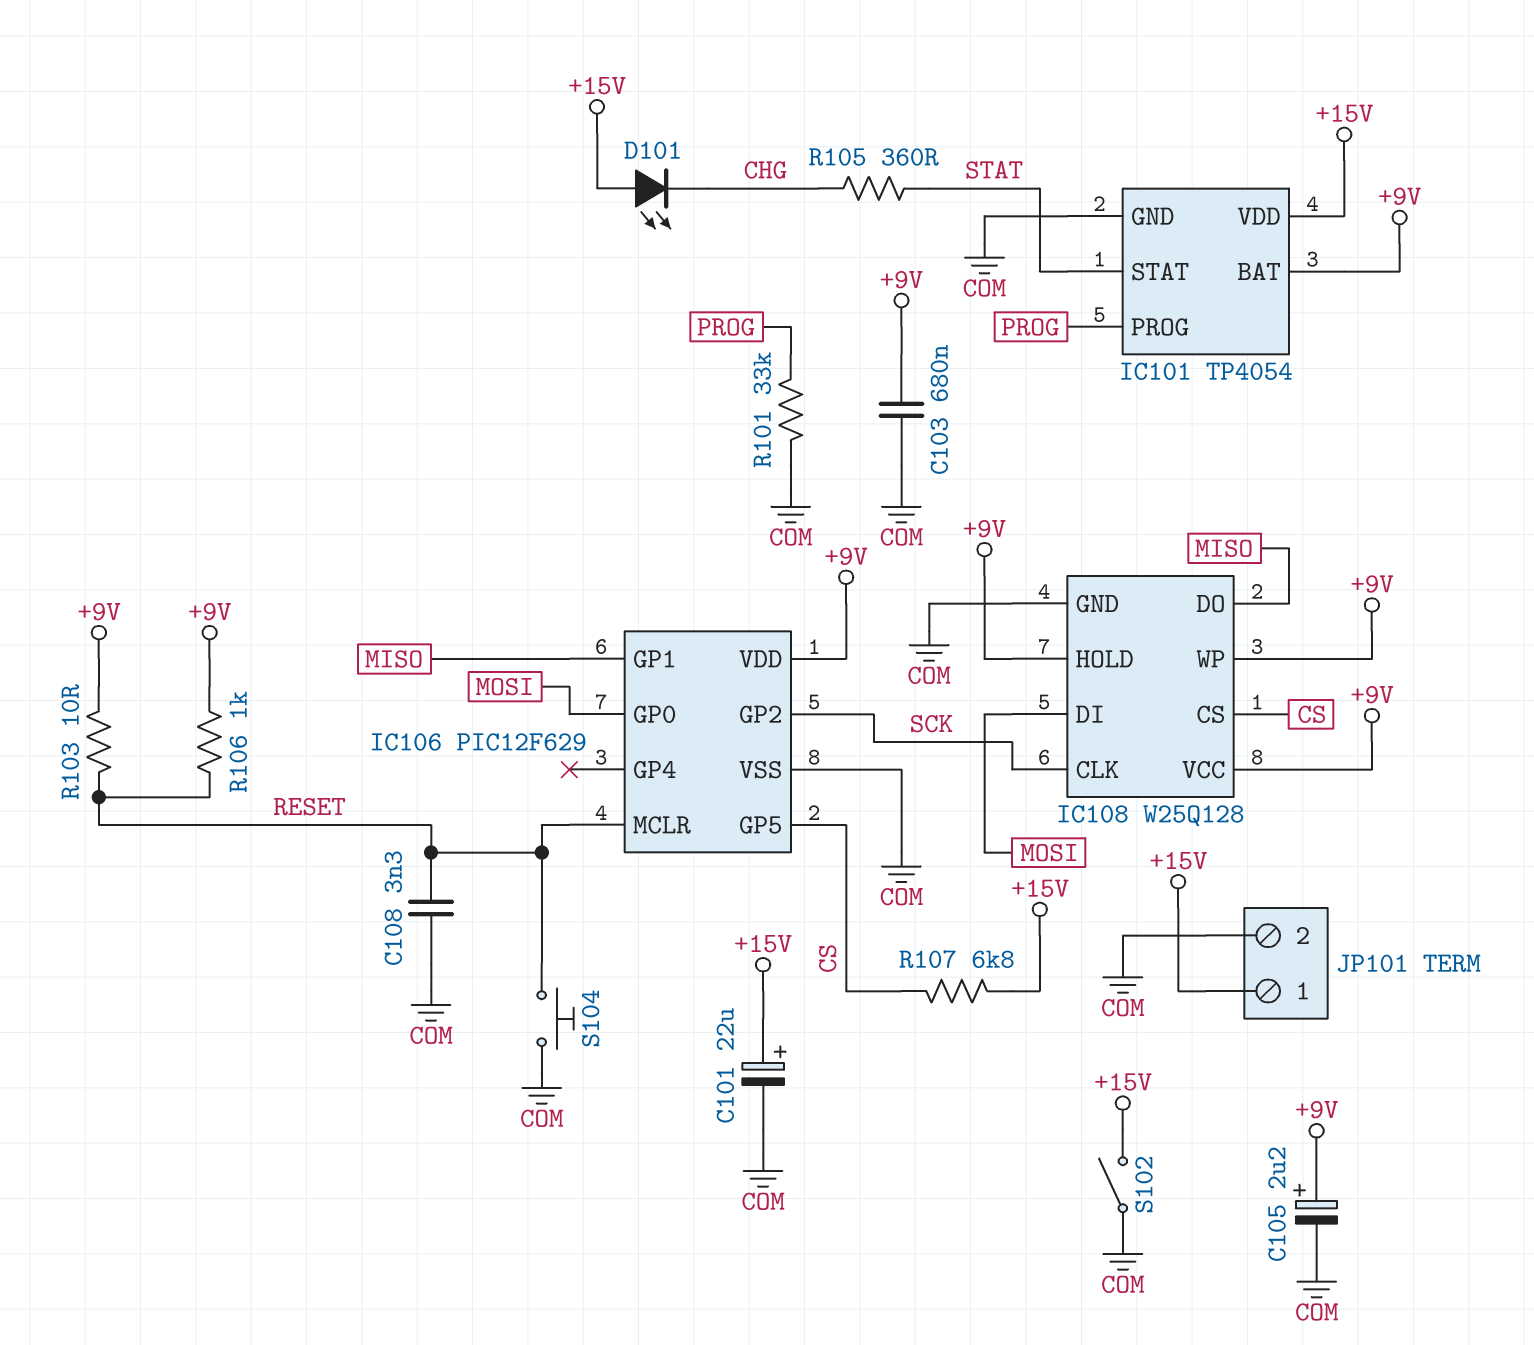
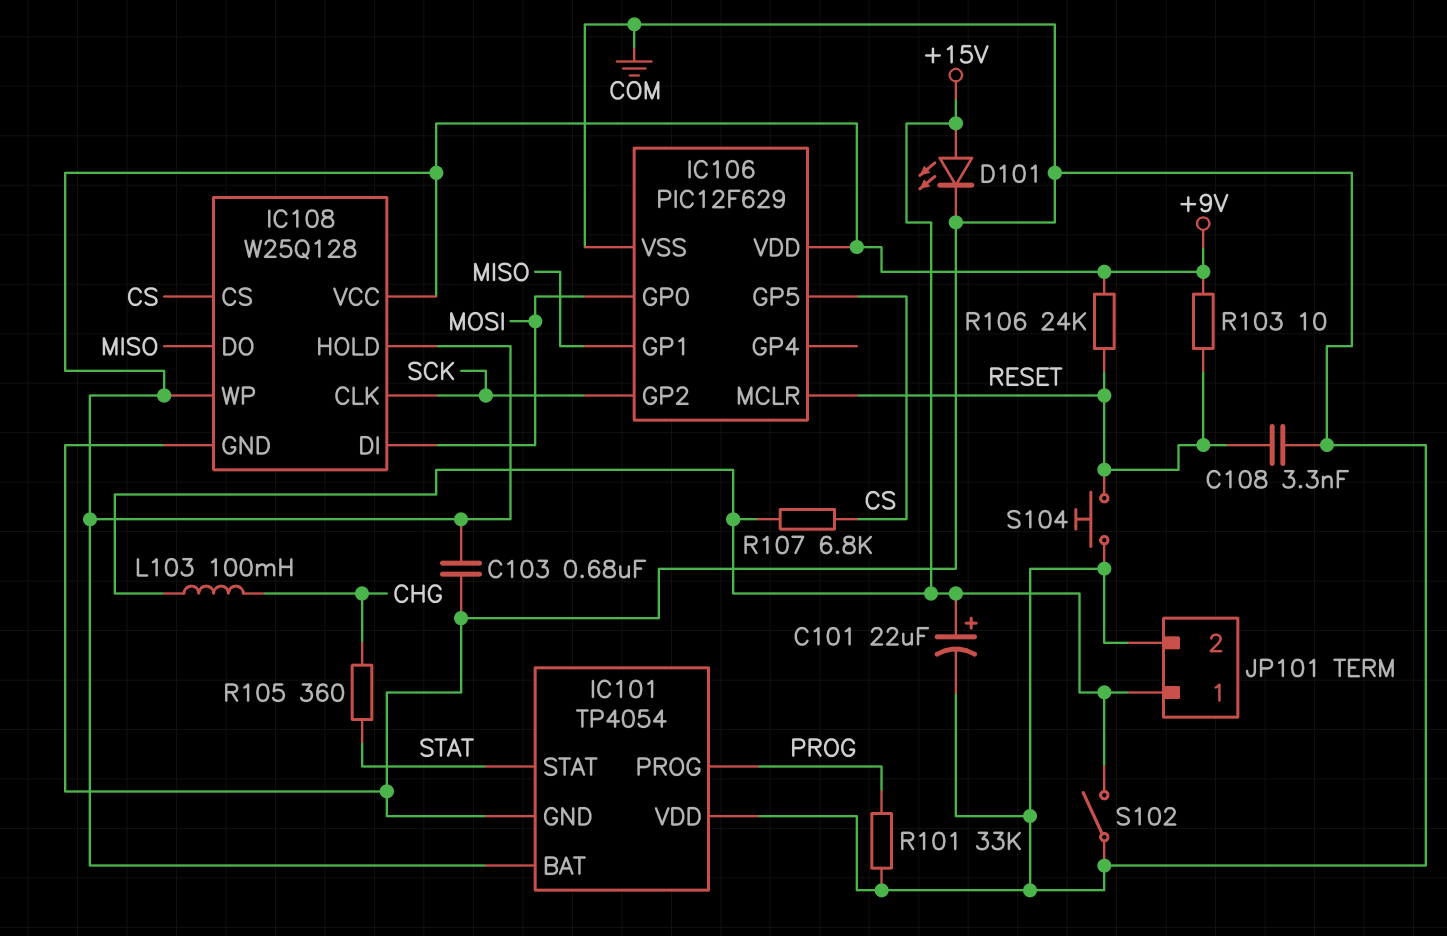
C105: 2.2uF (plus +9V, minus COM) -> none
D101: LED (A +15V, K CHG) -> LED (A +15V, K COM)
IC101 pin VDD: +15V -> COM
L103: none -> 100mH (+15V, CHG)
R106: 1k (+9V, RESET) -> 24k (+9V, RESET)

